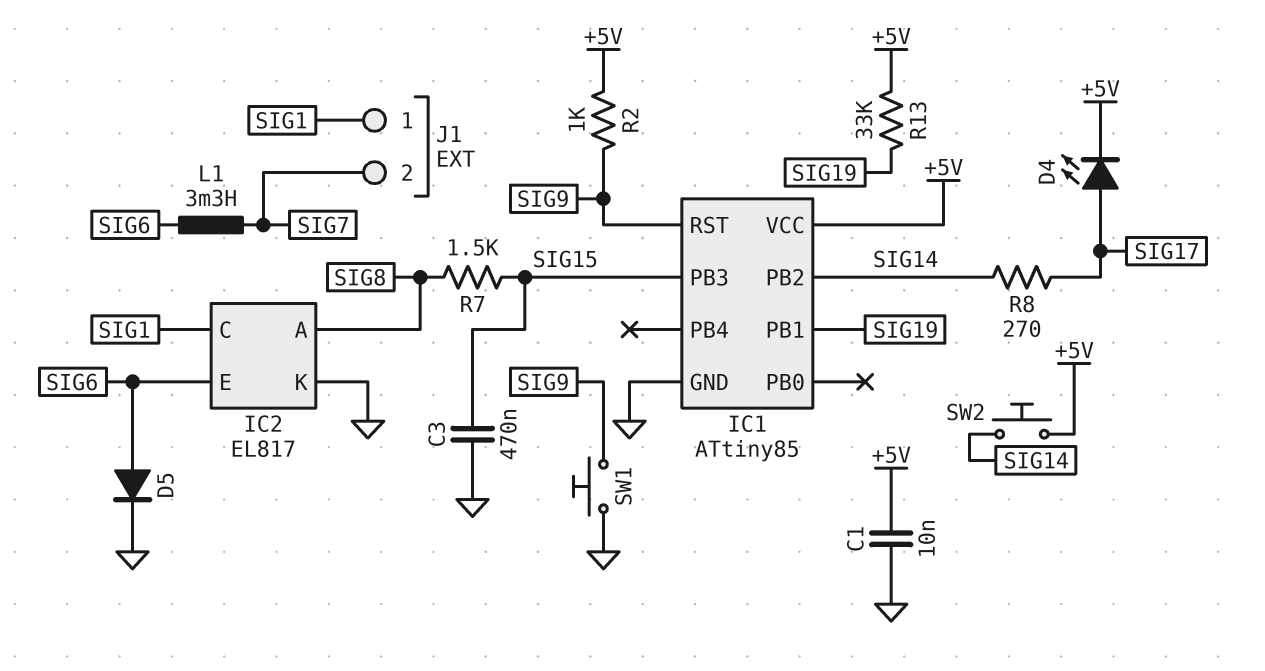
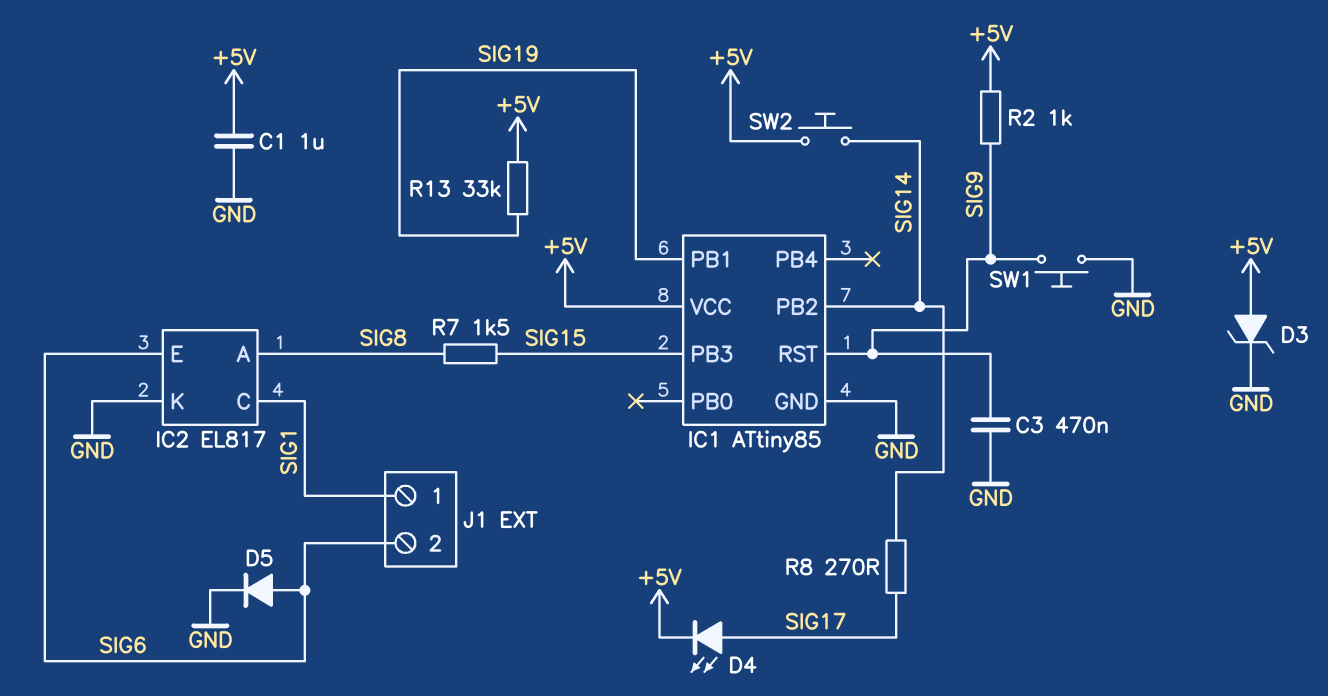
C1: 10nF (+5V, GND) -> 1uF (+5V, GND)
C3: 470nF (GND, SIG15) -> 470nF (GND, SIG9)
D3: none -> zener (A +5V, K GND)
J1 pin 2: SIG7 -> SIG6
L1: 3.3mH (SIG6, SIG7) -> none

